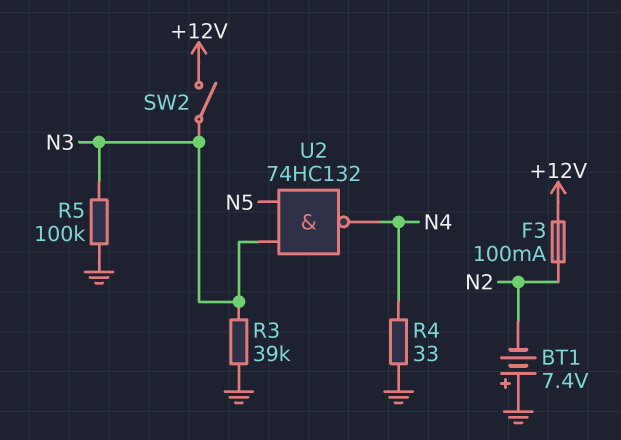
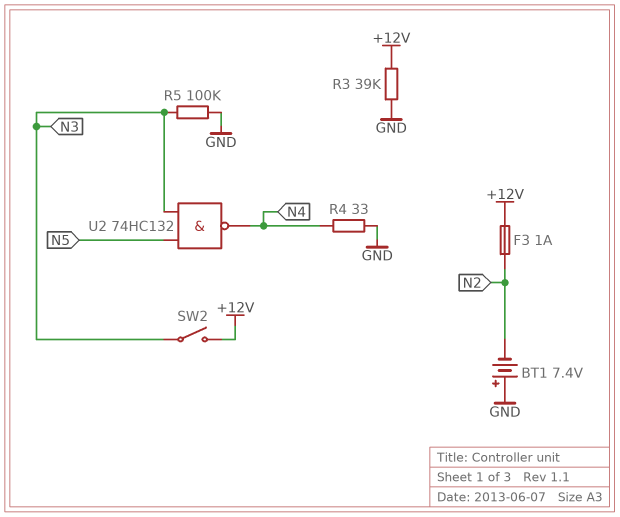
F3: 100mA (+12V, N2) -> 1A (+12V, N2)
R3: 39k (GND, N3) -> 39k (+12V, GND)

